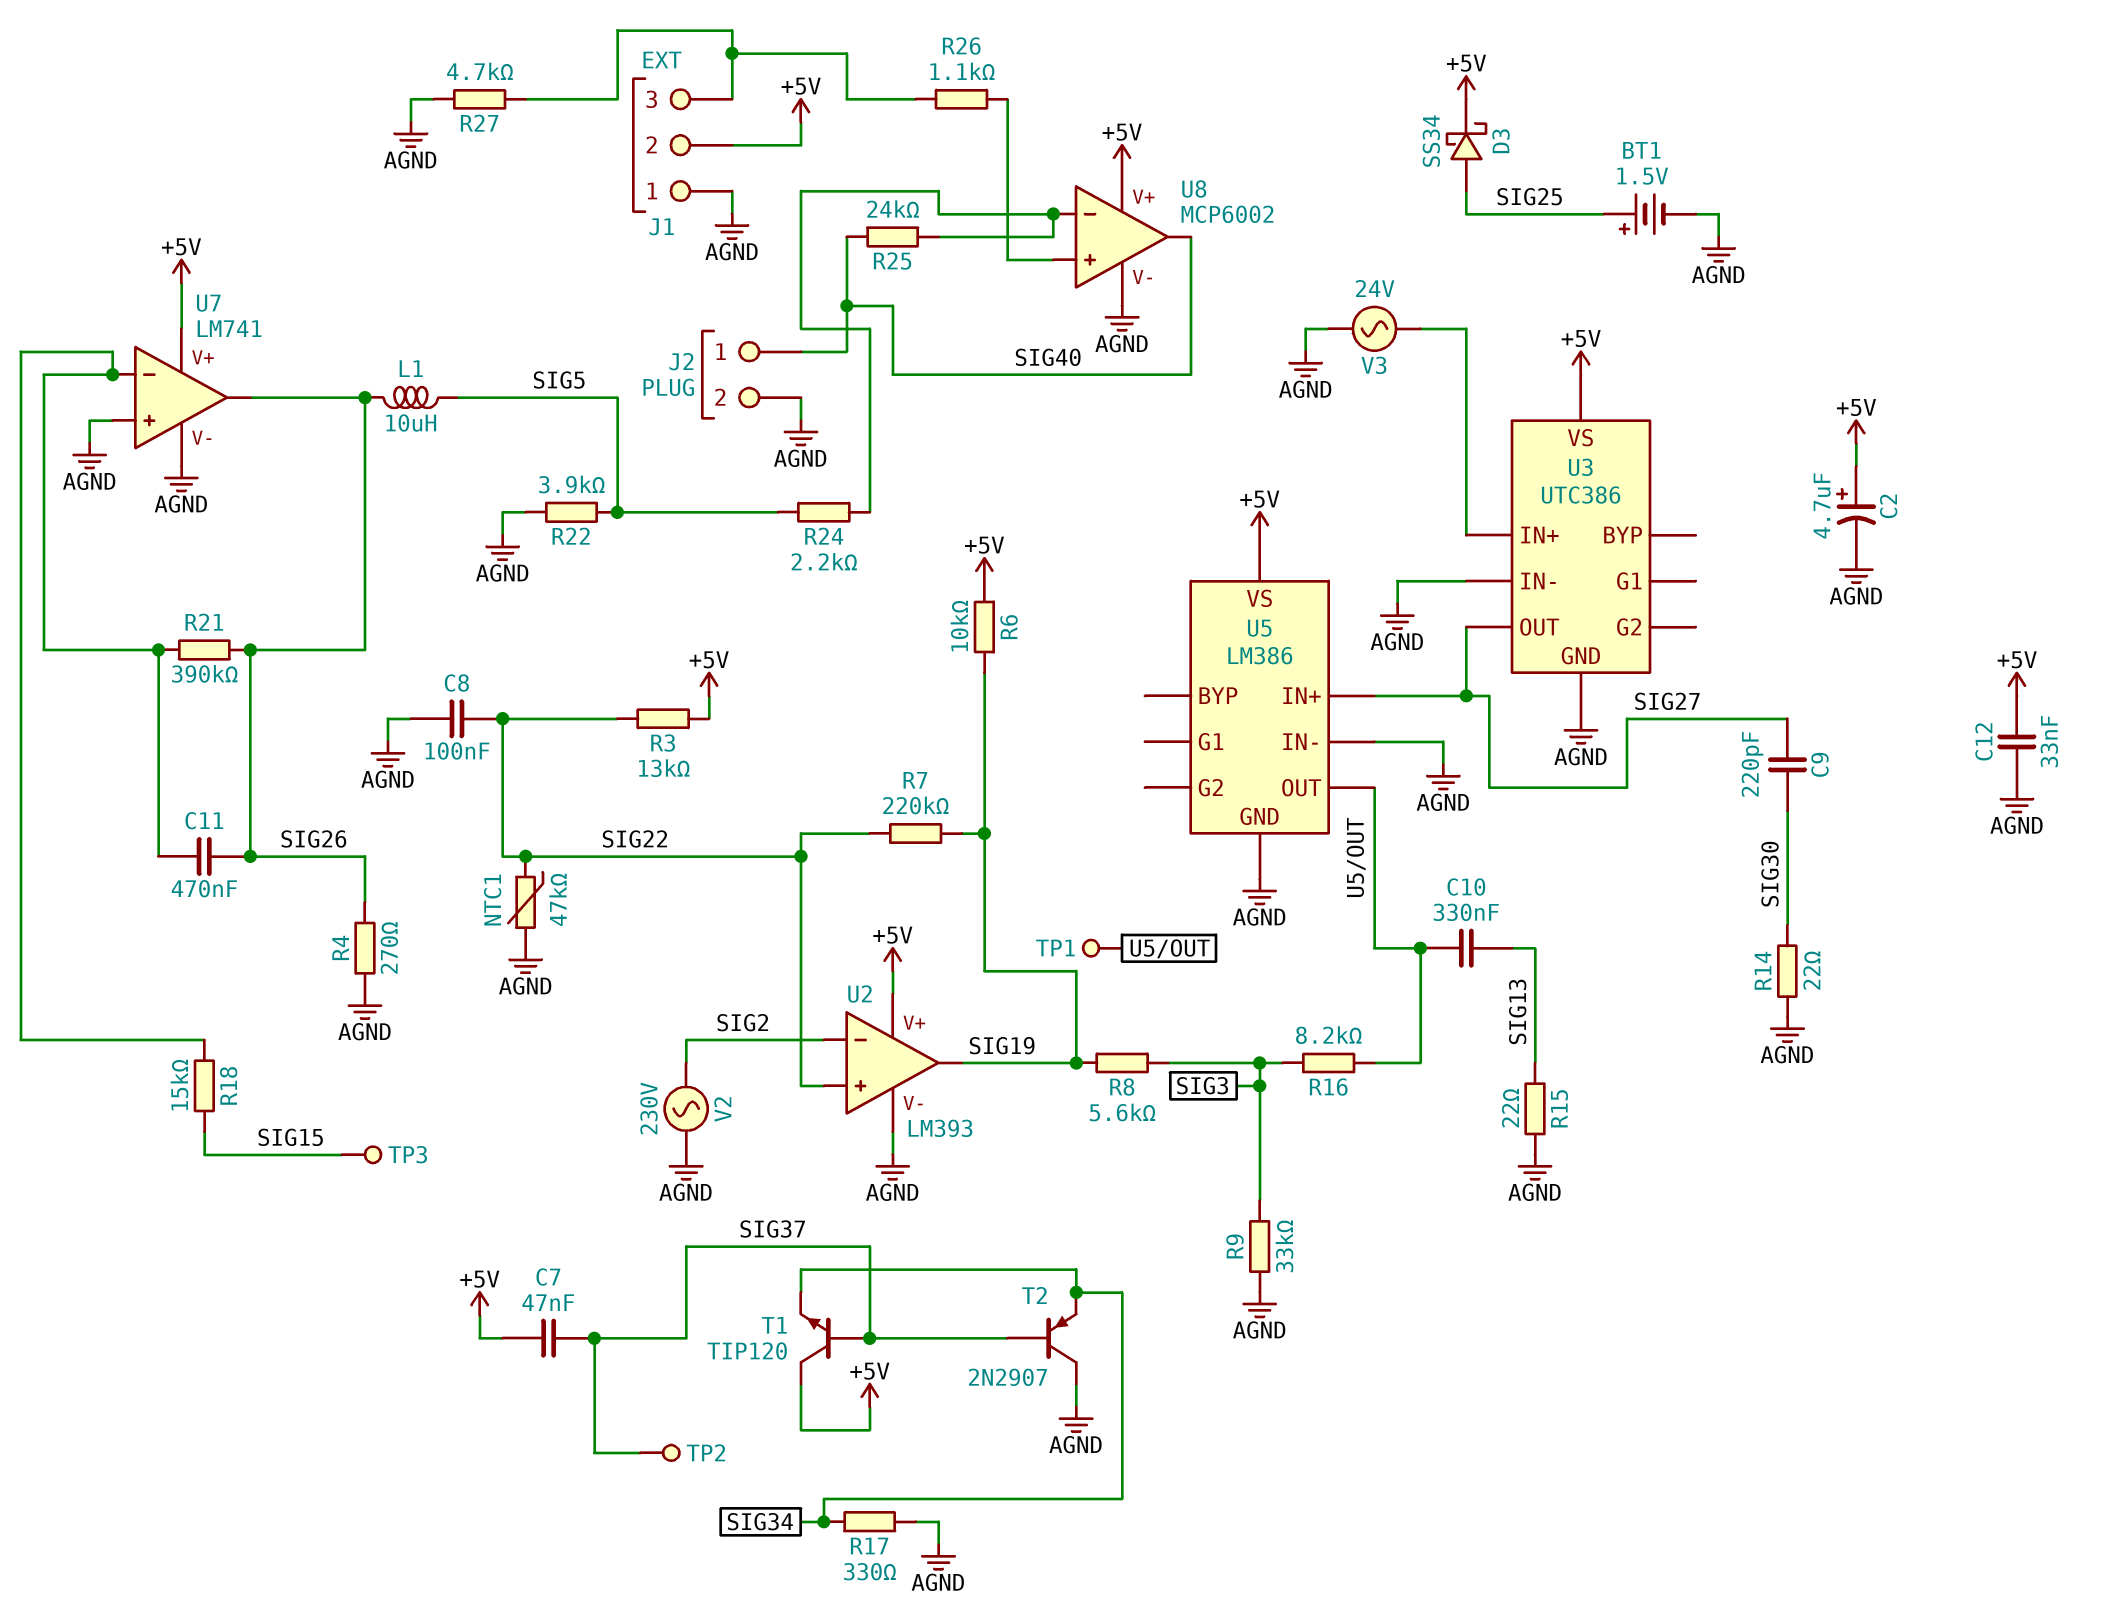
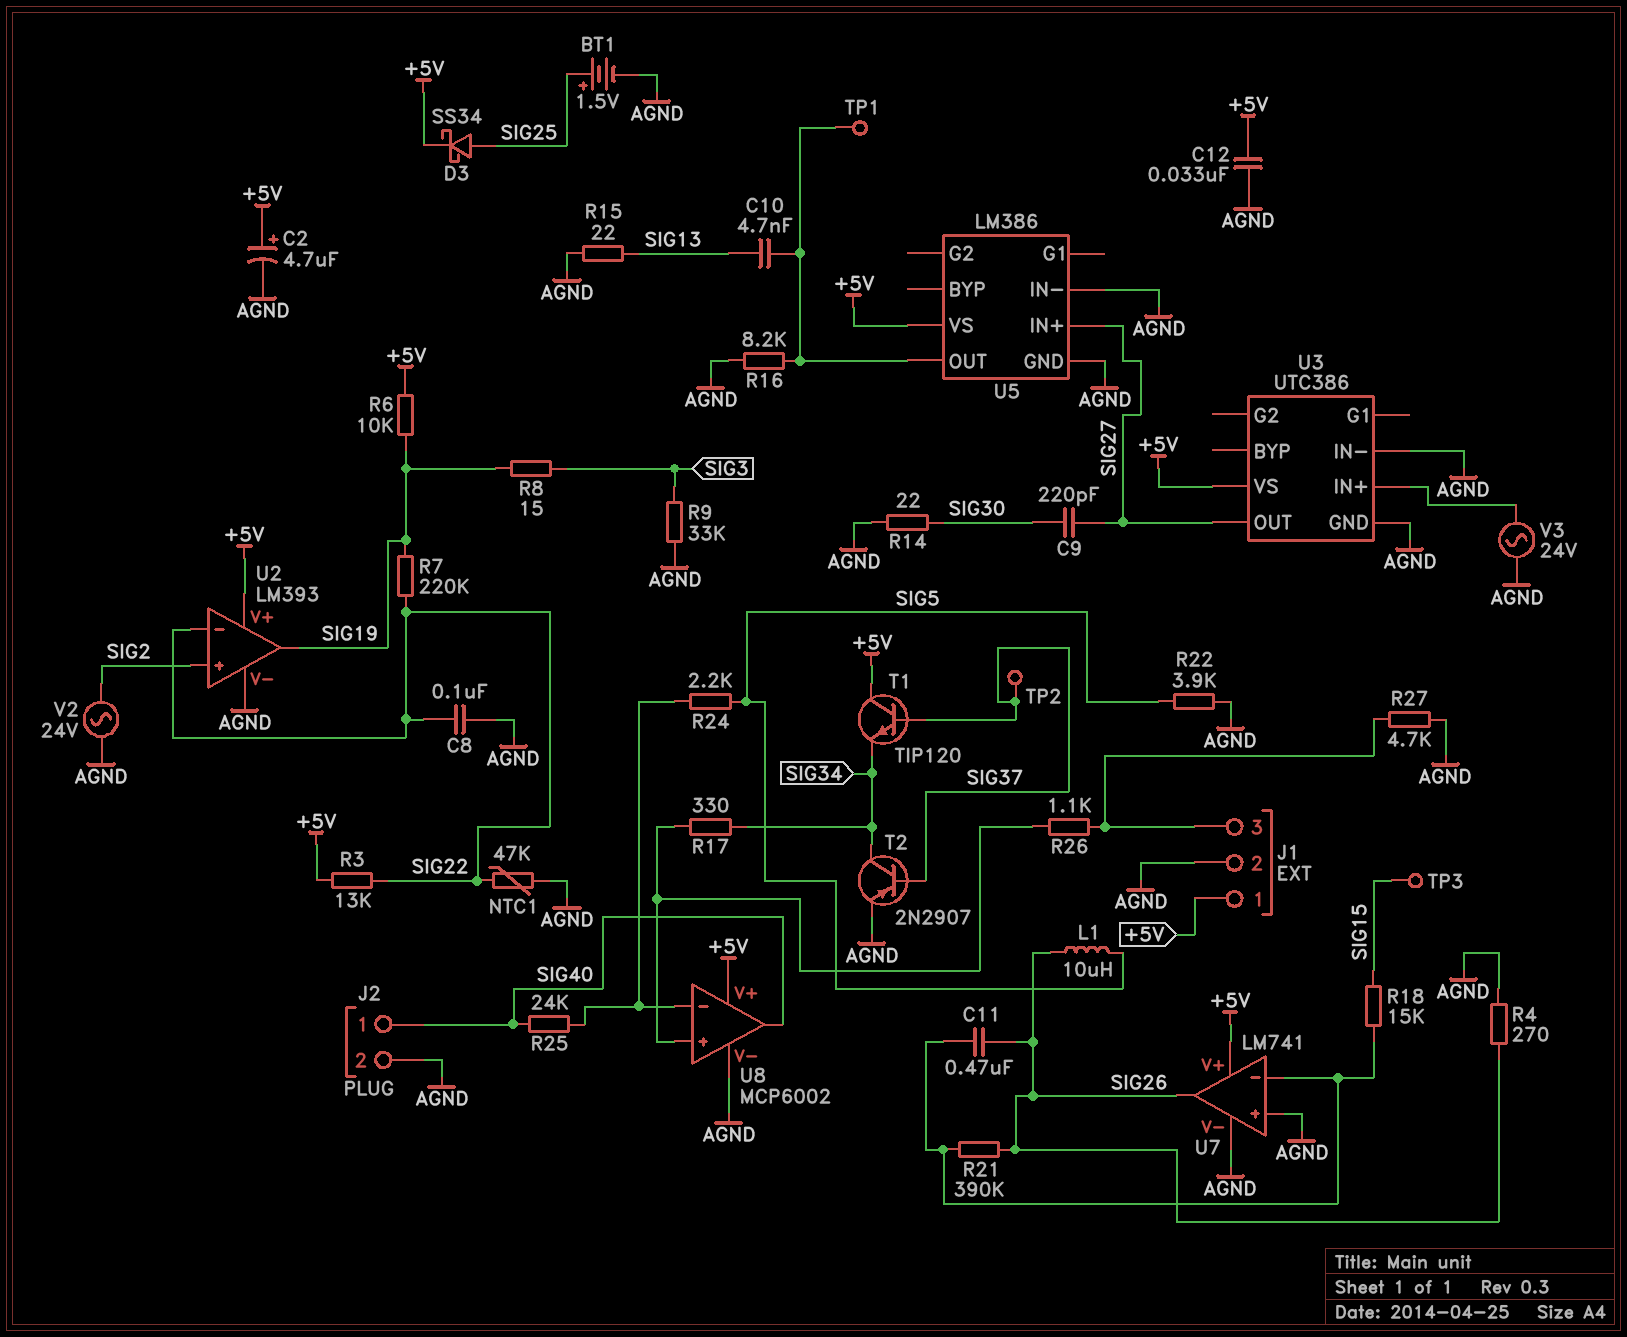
C7: 47nF (+5V, SIG37) -> none
C10: 330nF (SIG13, U5/OUT) -> 4.7nF (SIG13, U5/OUT)
J1 pin 1: AGND -> +5V
J1 pin 2: +5V -> AGND
R8: 5.6k (SIG3, SIG19) -> 15 (SIG3, SIG19)
R16: 8.2k (SIG3, U5/OUT) -> 8.2k (AGND, U5/OUT)
R17: 330 (AGND, SIG34) -> 330 (SIG34, U8/in+)
T2: PNP 2N2907 (B SIG37, C AGND, E SIG34) -> PNP 2N2907 (B SIG37, C SIG34, E AGND)
U2 pin in+: SIG22 -> SIG2
U2 pin in-: SIG2 -> SIG22
V2: AC 230V (AGND, SIG2) -> AC 24V (AGND, SIG2)

